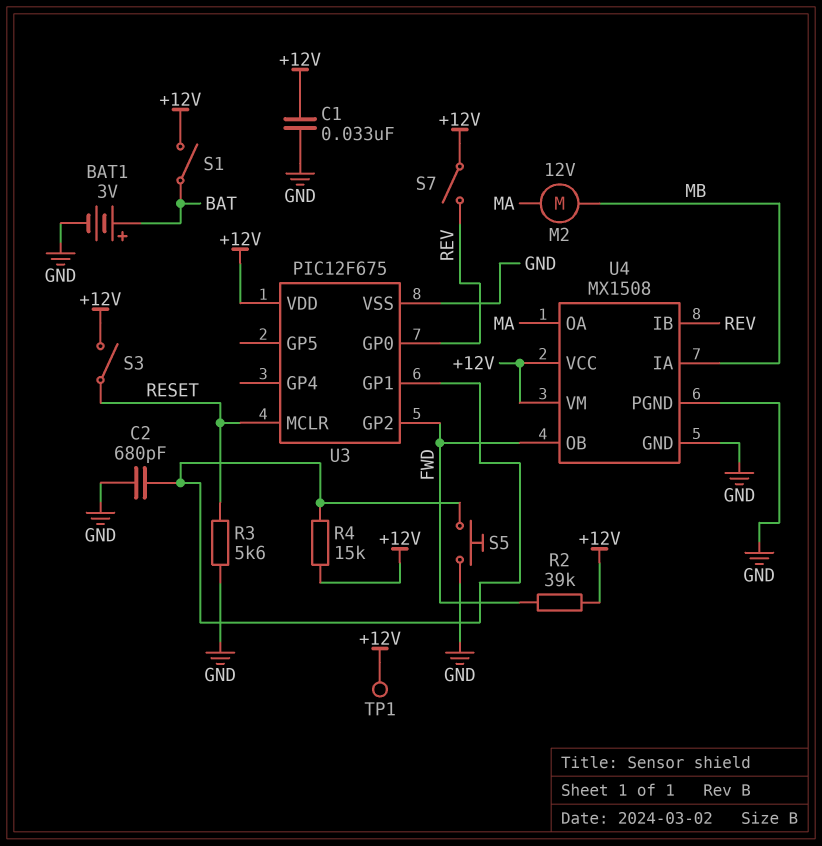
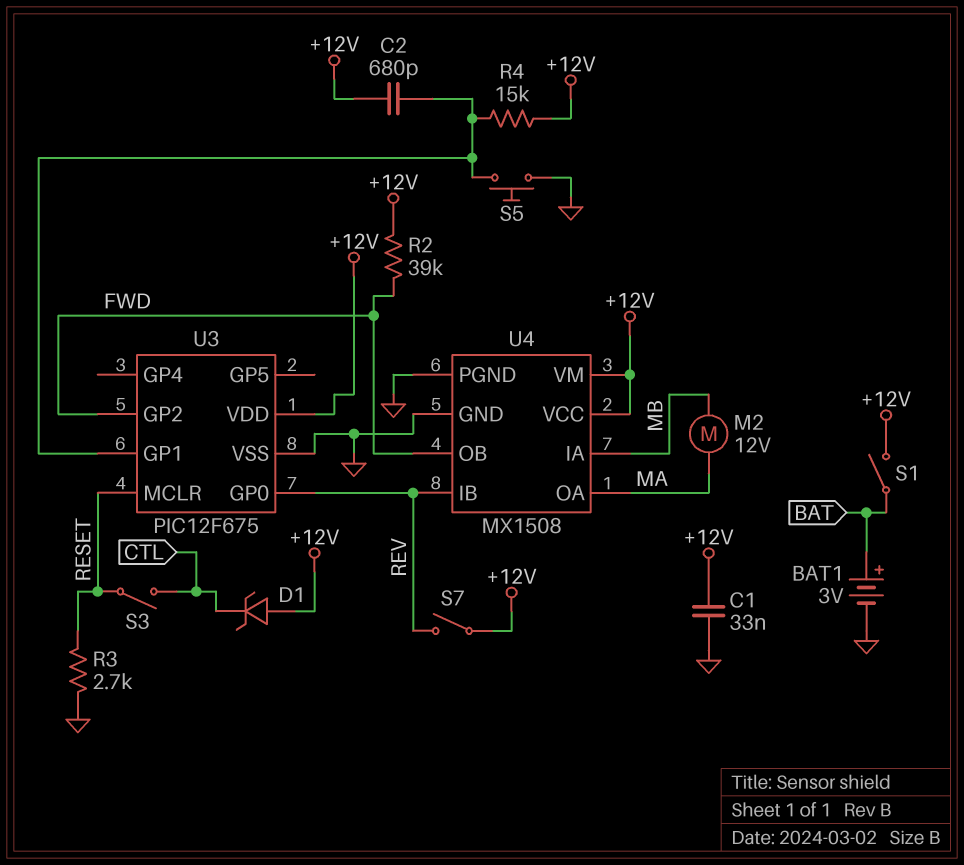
C2: 680pF (GND, U3/GP1) -> 680pF (+12V, U3/GP1)
D1: none -> zener (A +12V, K CTL)
R3: 5.6k (GND, RESET) -> 2.7k (GND, RESET)
S3: switch (+12V, RESET) -> switch (CTL, RESET)
TP1: test point (+12V) -> none

